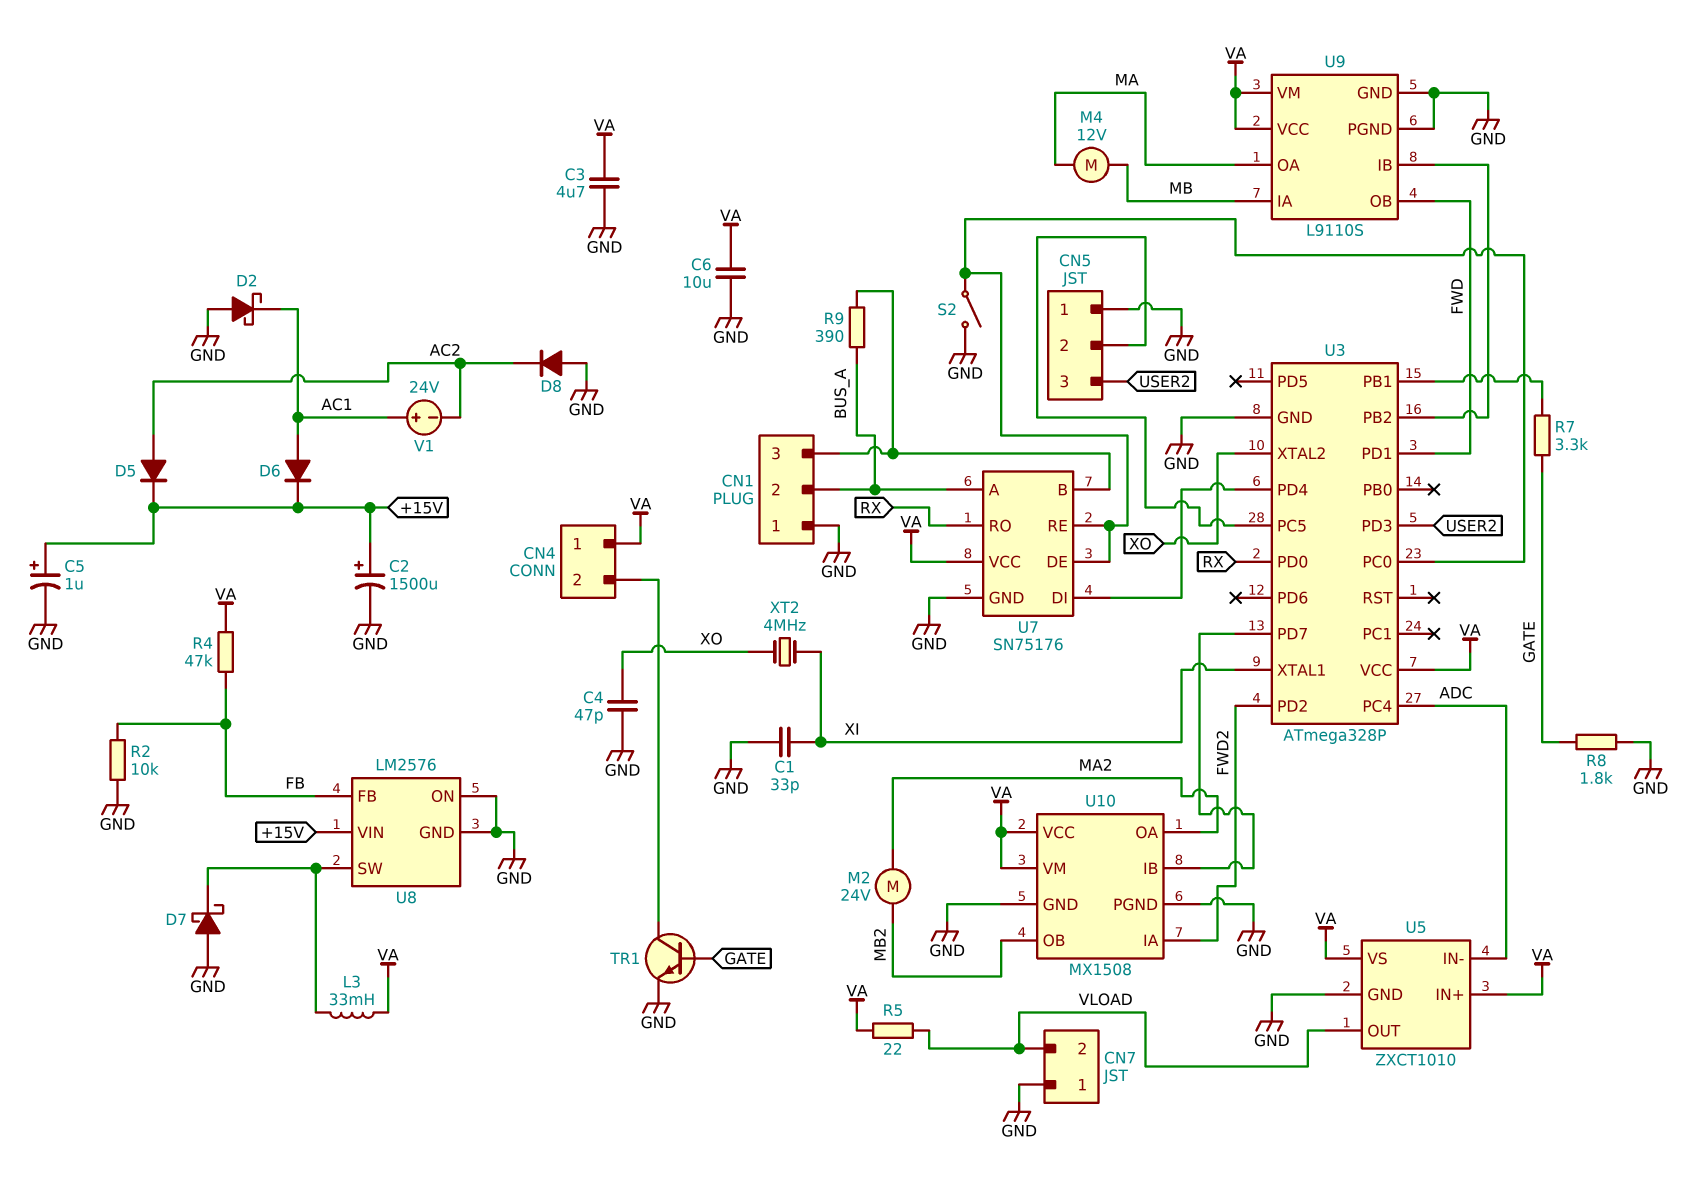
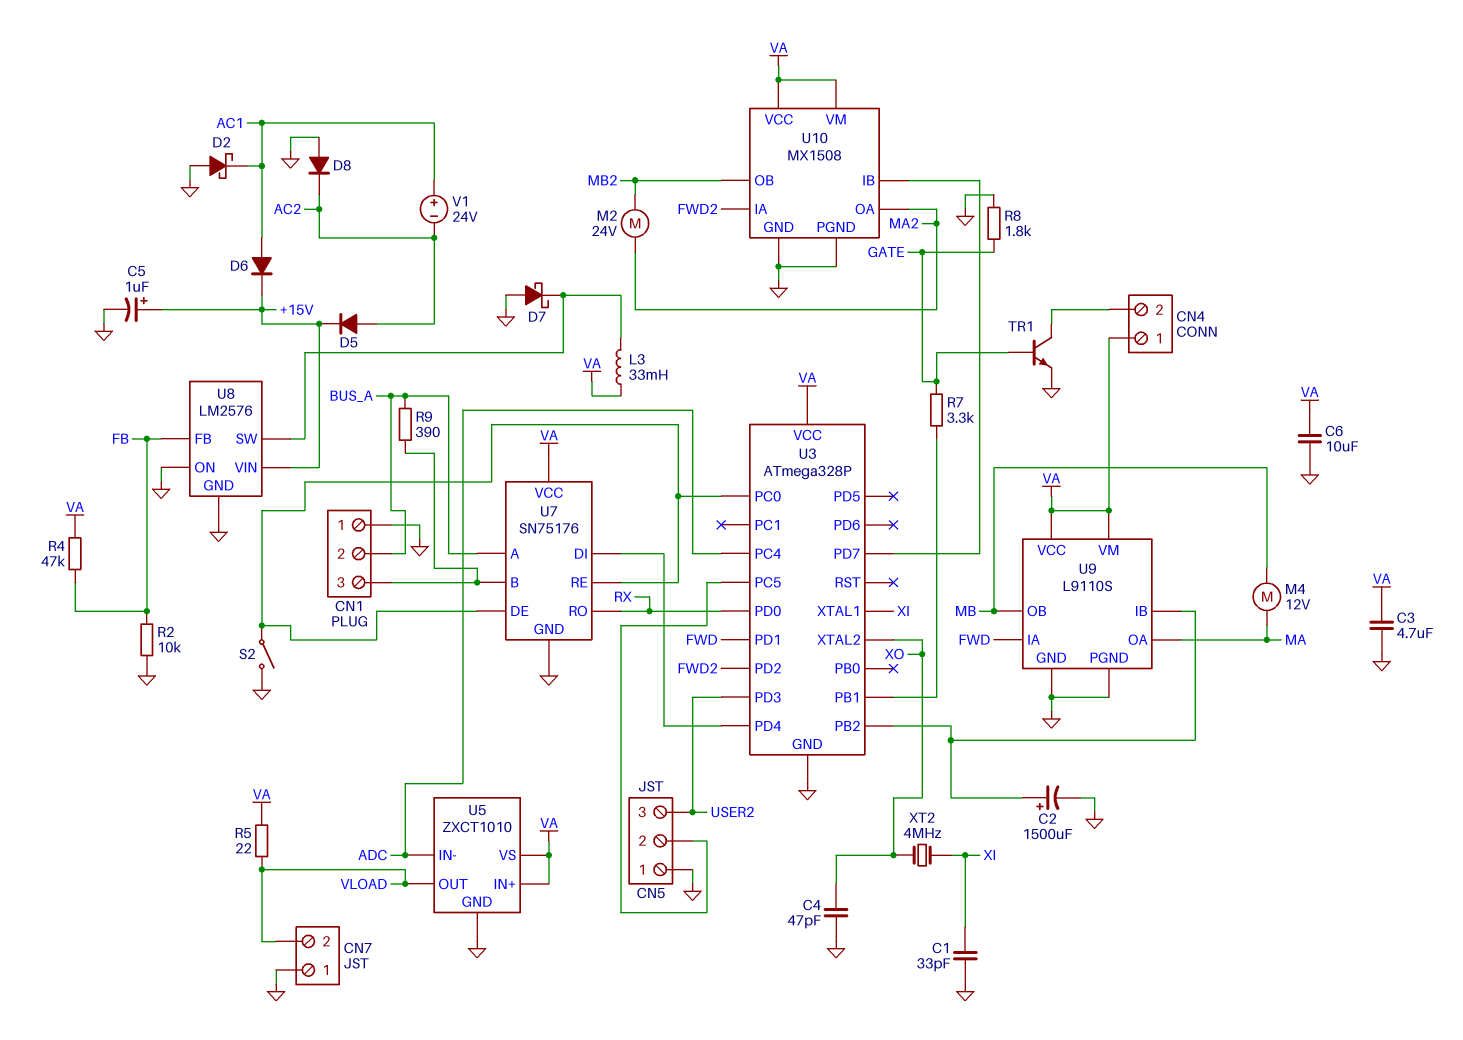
C2: 1500uF (plus +15V, minus GND) -> 1500uF (plus U3/PB2, minus GND)
U9 pin IA: MB -> FWD
U9 pin OB: FWD -> MB

